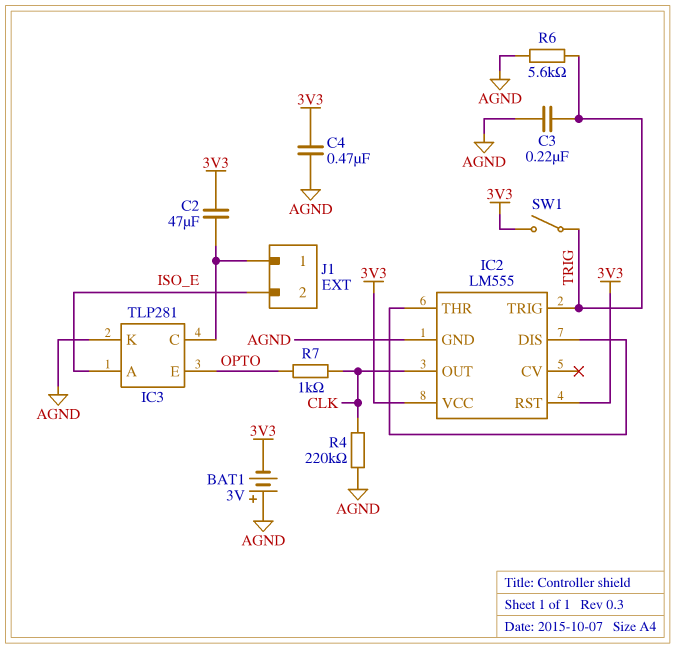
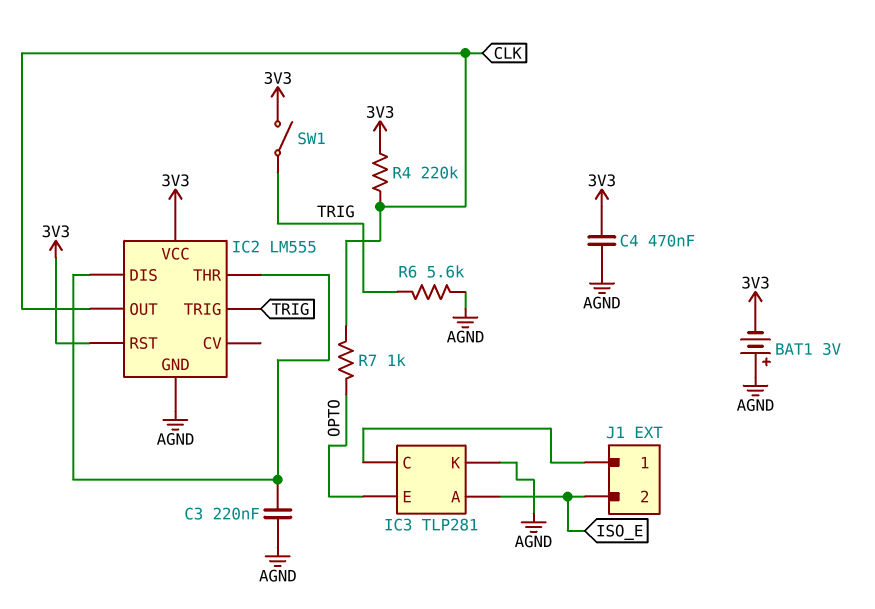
C2: 47uF (3V3, IC3/C) -> none
C3: 220nF (AGND, TRIG) -> 220nF (AGND, IC2/DIS)
R4: 220k (AGND, CLK) -> 220k (3V3, CLK)

